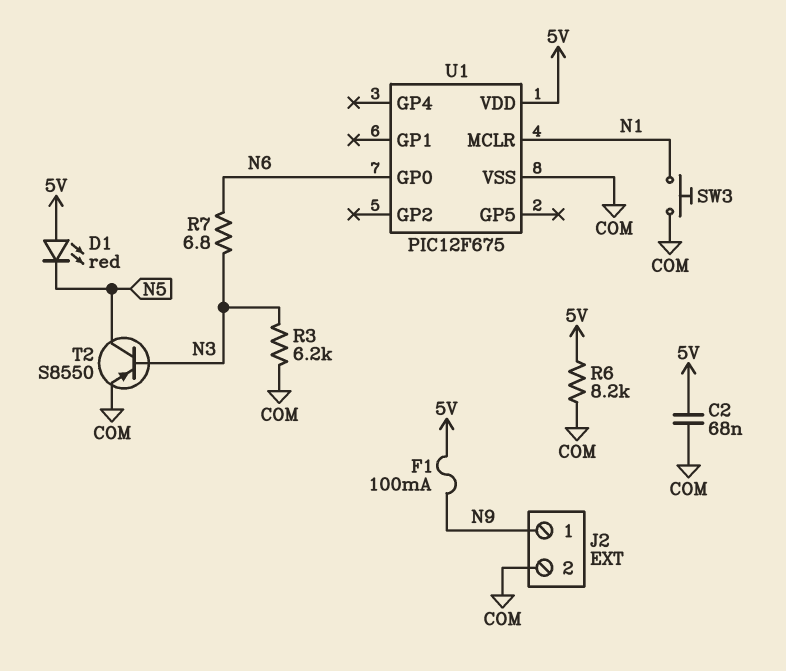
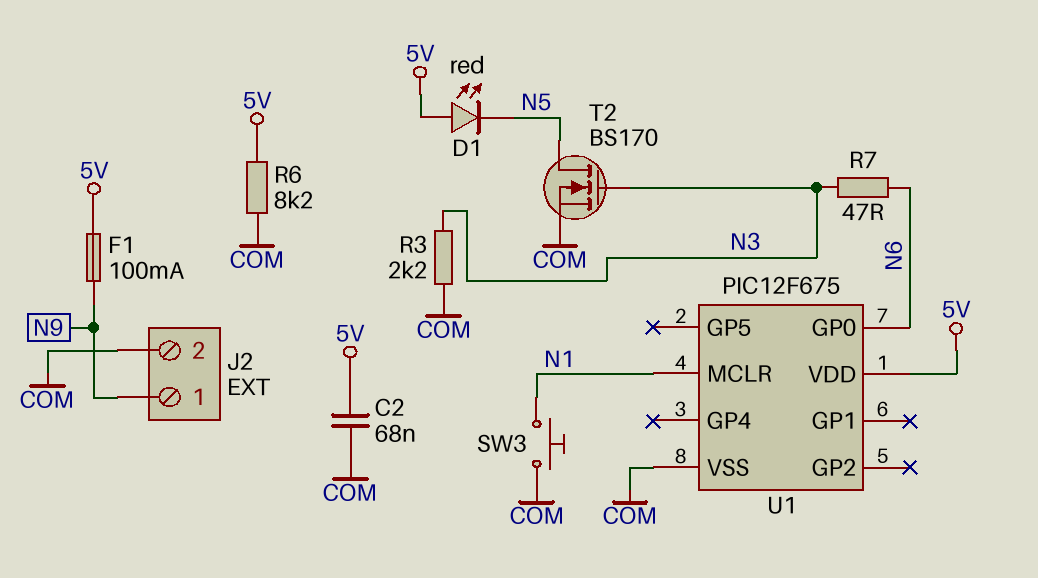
R3: 6.2k (COM, N3) -> 2.2k (COM, N3)
R7: 6.8 (N3, N6) -> 47 (N3, N6)
T2: PNP S8550 (B N3, C N5, E COM) -> NMOS BS170 (G N3, D N5, S COM)

